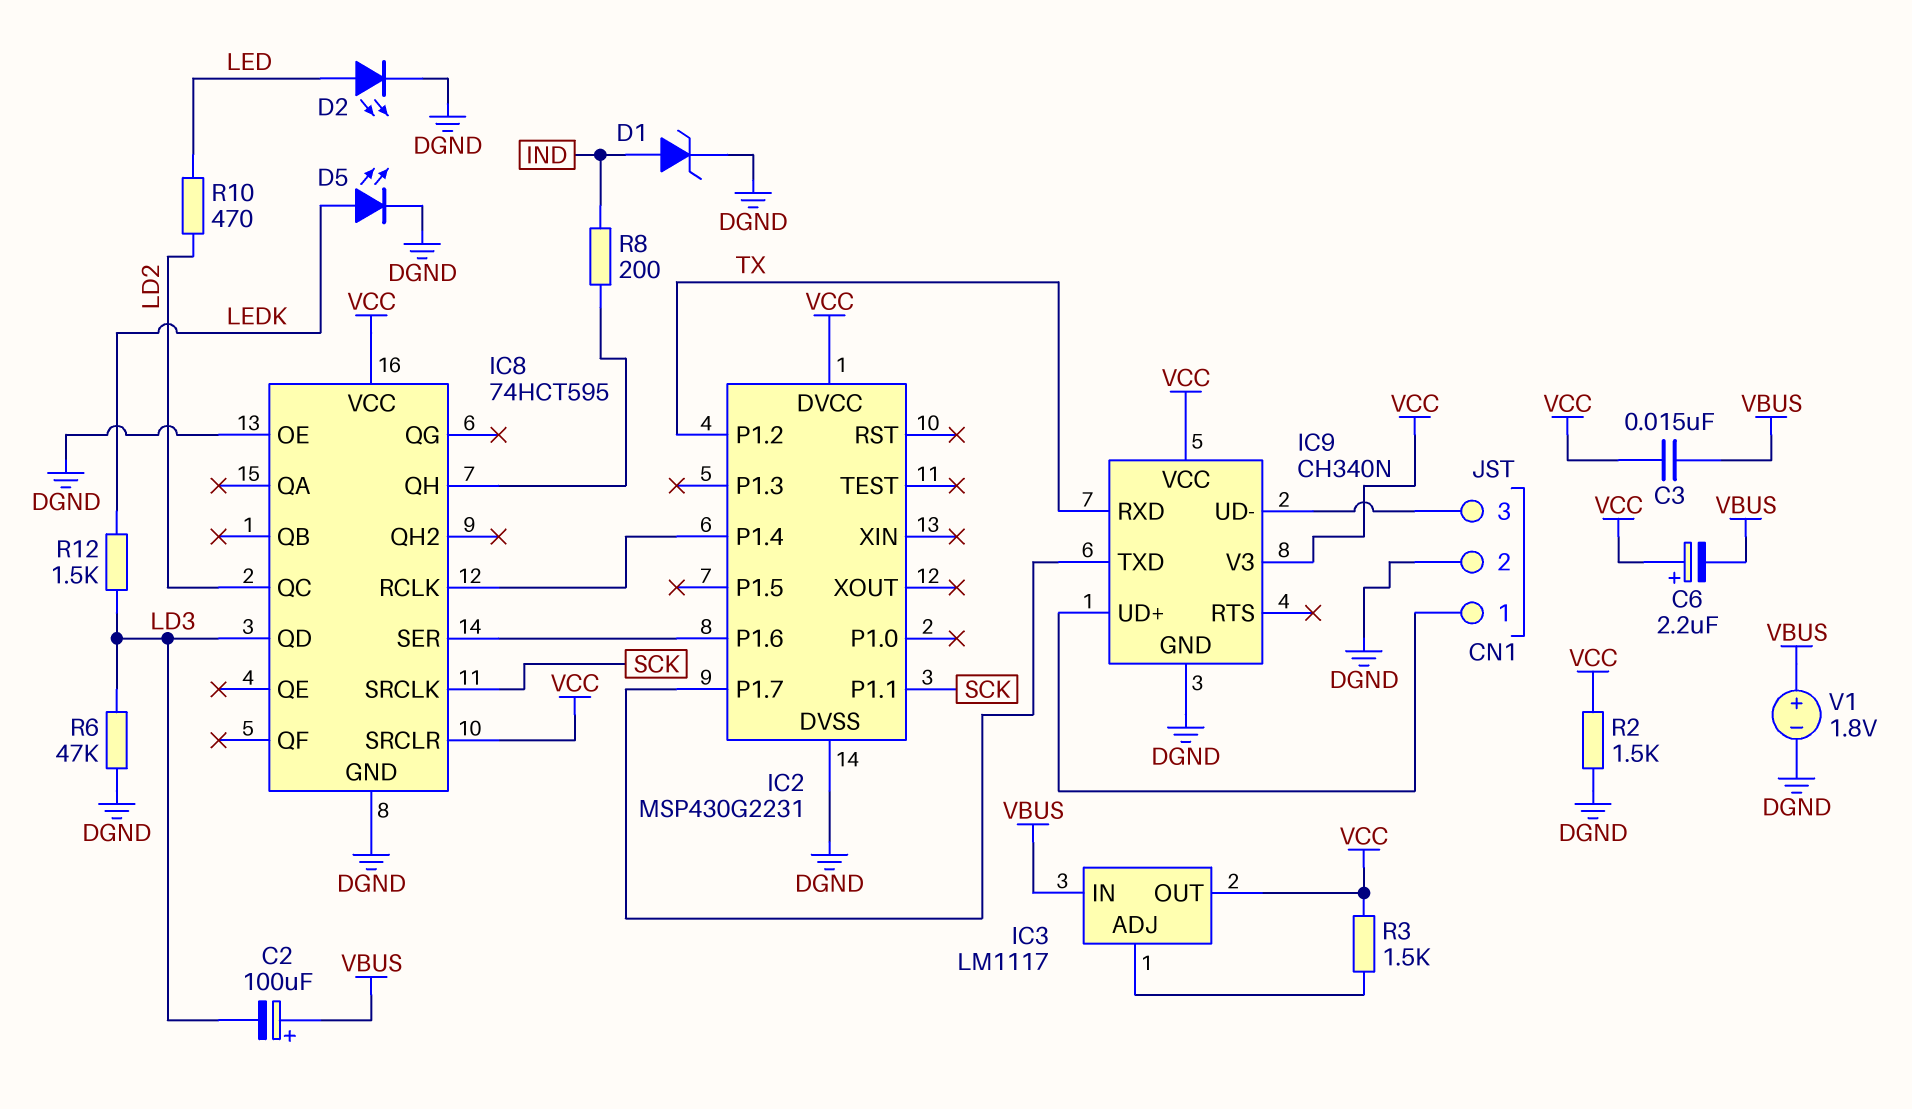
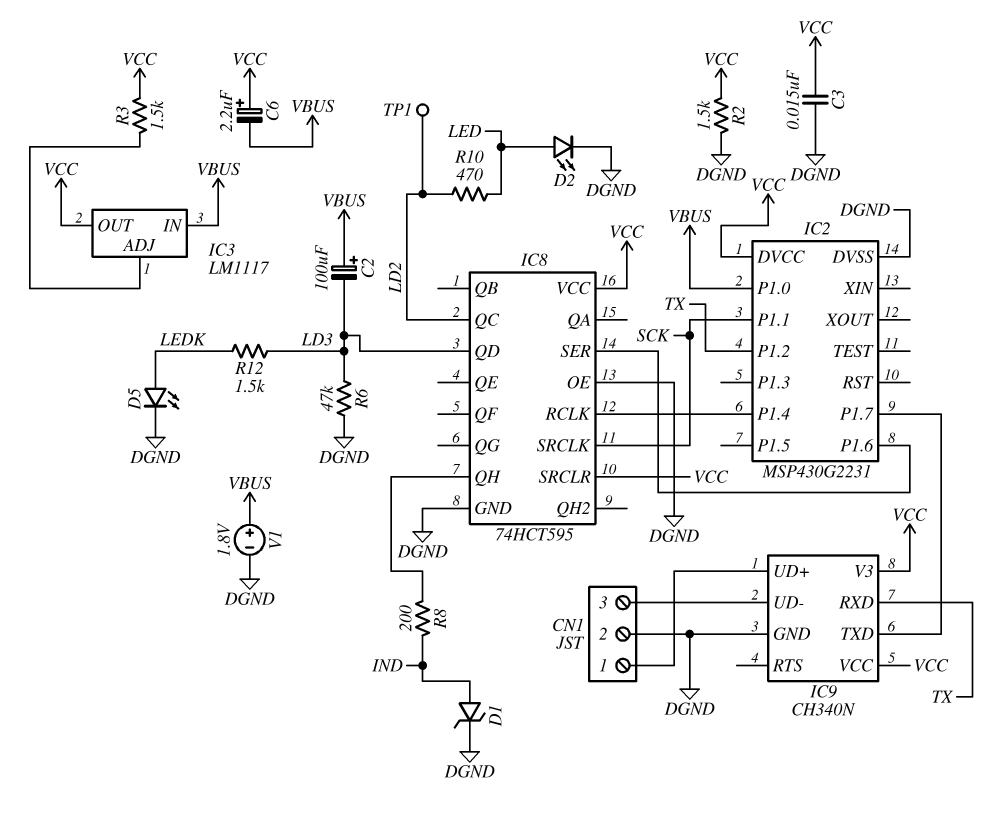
C3: 15nF (VBUS, VCC) -> 15nF (DGND, VCC)
IC2 pin P1.0: none -> VBUS
TP1: none -> test point (LD2)

